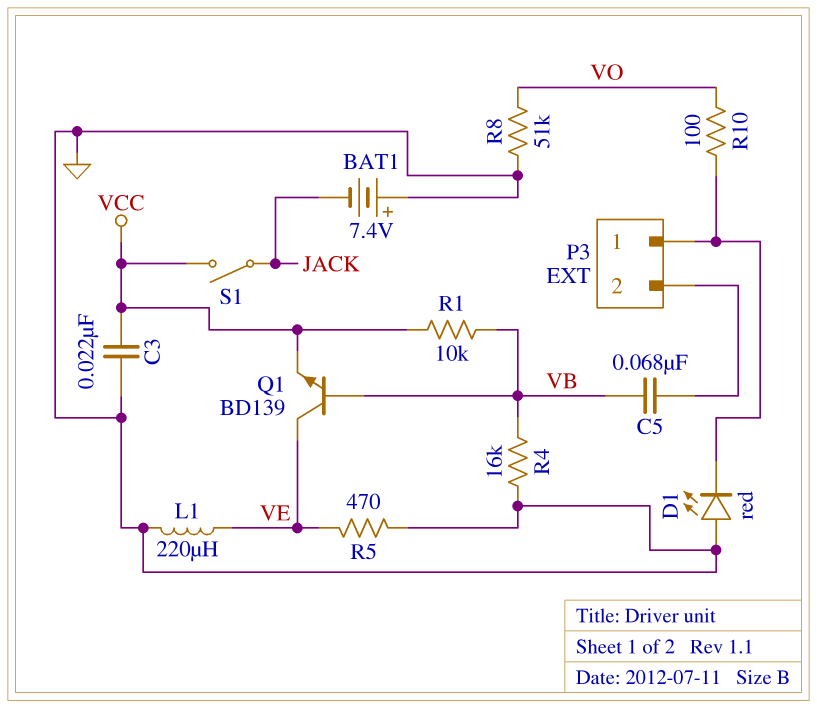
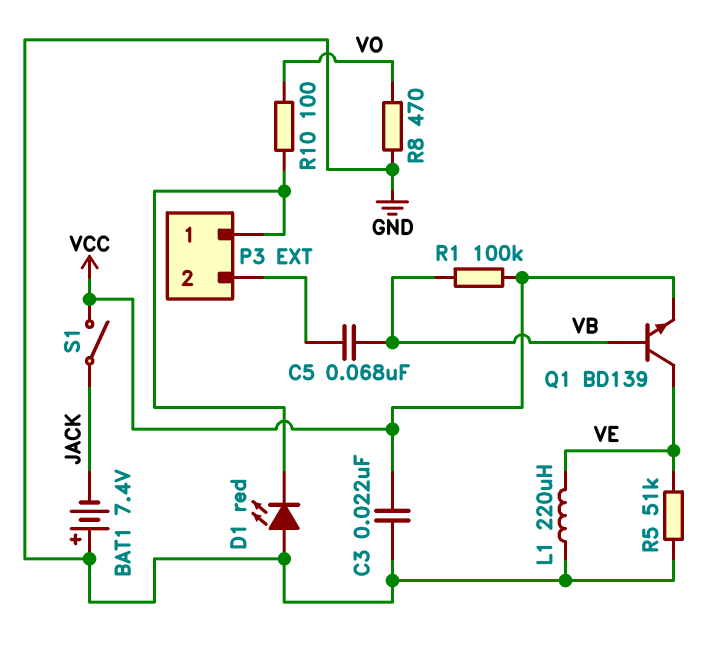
R1: 10k (VB, VCC) -> 100k (VB, VCC)
R4: 16k (GND, VB) -> none
R5: 470 (GND, VE) -> 51k (GND, VE)
R8: 51k (GND, VO) -> 470 (GND, VO)

